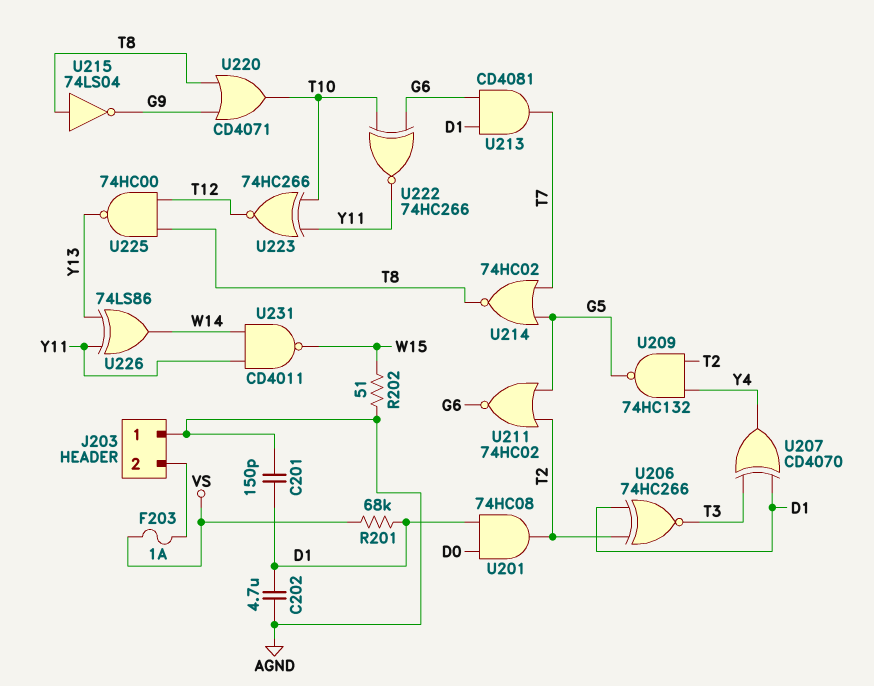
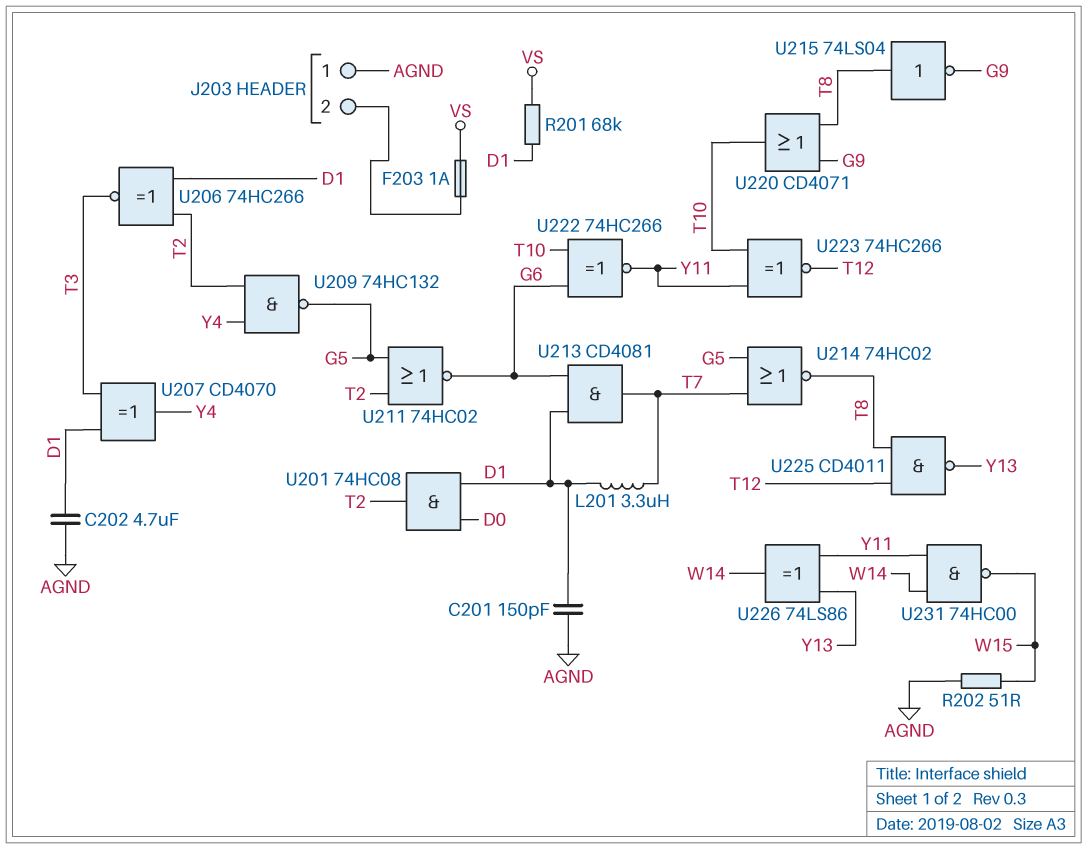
L201: none -> 3.3uH (D1, T7)
U225: NAND 74HC00 (in T8, in T12, out Y13) -> NAND CD4011 (in T8, in T12, out Y13)
U231: NAND CD4011 (in W14, in Y11, out W15) -> NAND 74HC00 (in W14, in Y11, out W15)

